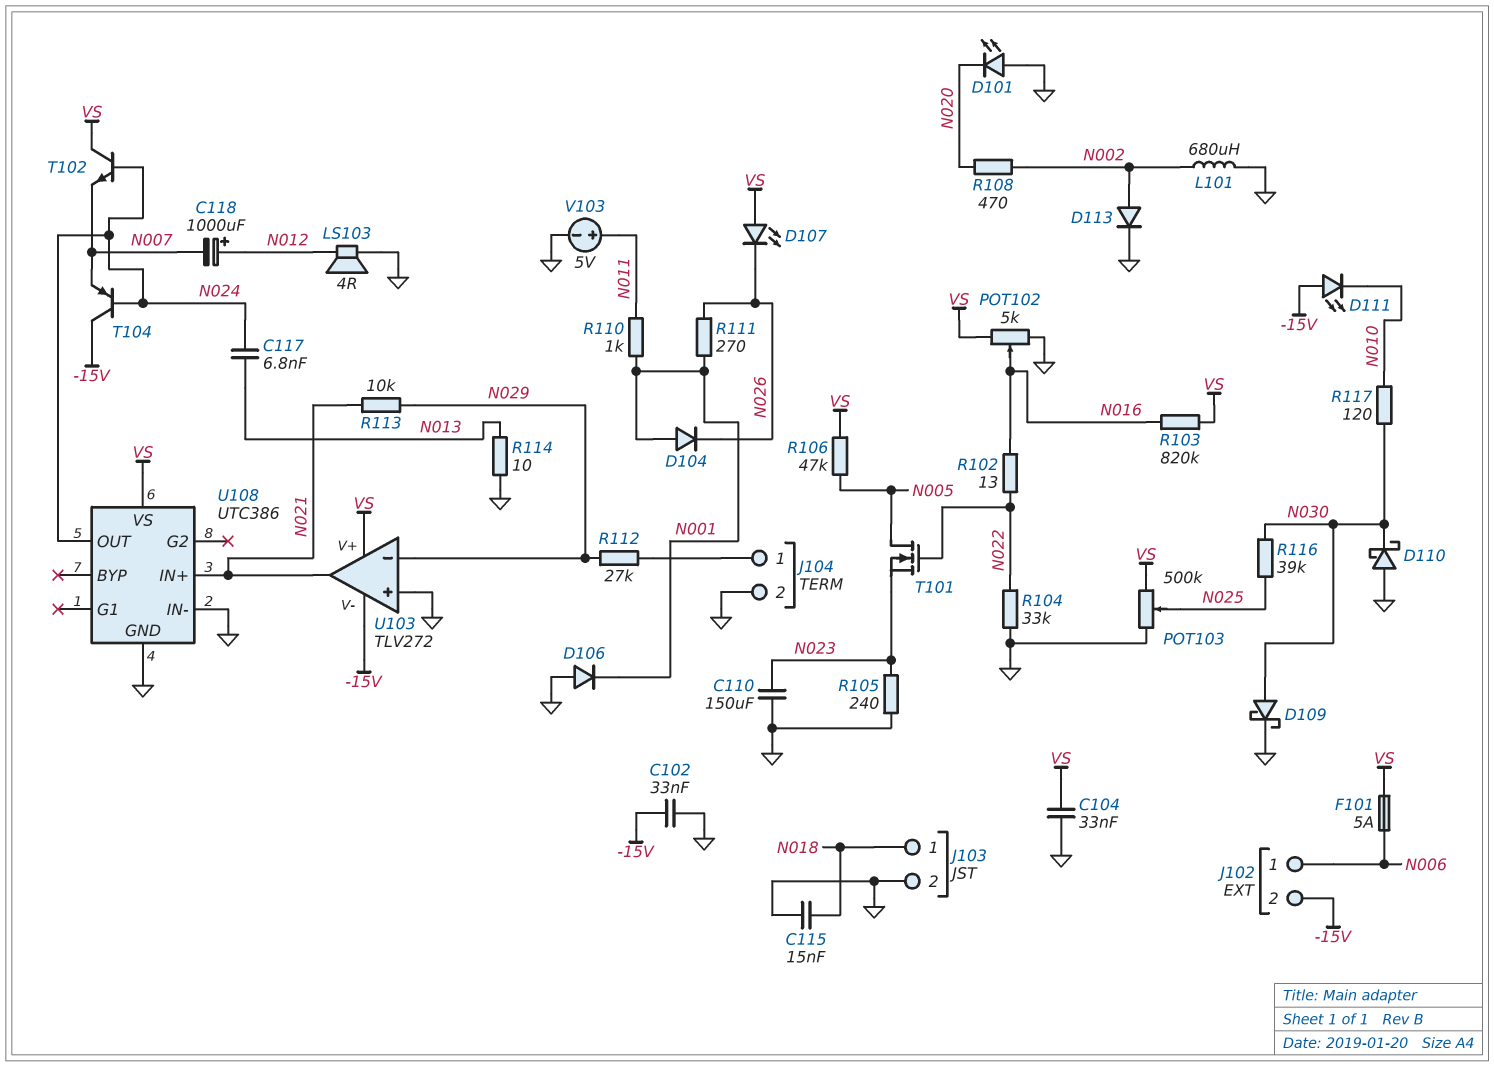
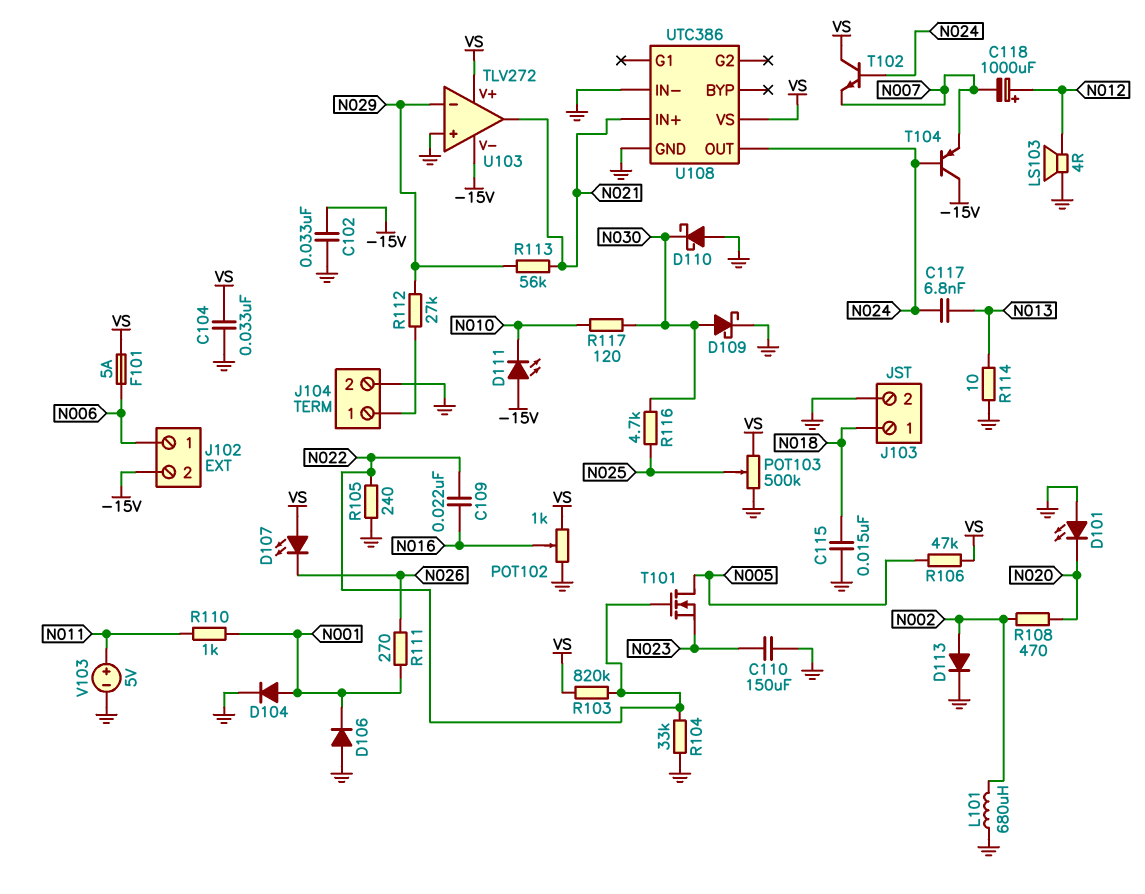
C109: none -> 22nF (N016, N022)
D104: diode (A N001, K N026) -> diode (A N001, K GND)
POT102: 5k (GND, VS, wiper N016) -> 1k (GND, VS, wiper N016)
R102: 13 (N016, N022) -> none
R103: 820k (N016, VS) -> 820k (N022, VS)
R105: 240 (GND, N023) -> 240 (GND, N022)
R113: 10k (N021, N029) -> 56k (N021, N029)
R116: 39k (N025, N030) -> 4.7k (N025, N030)

